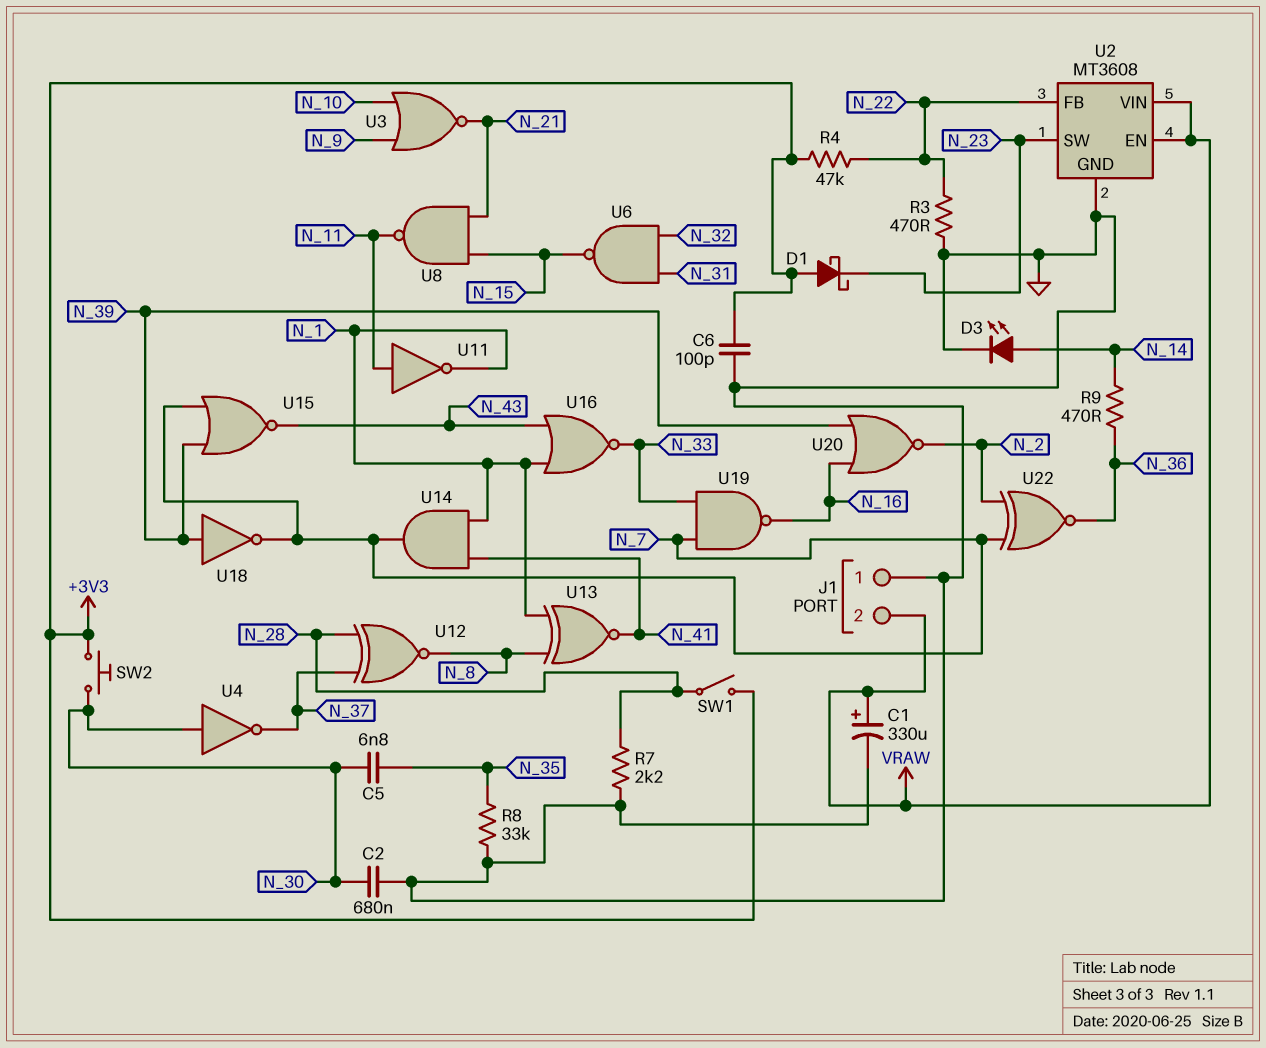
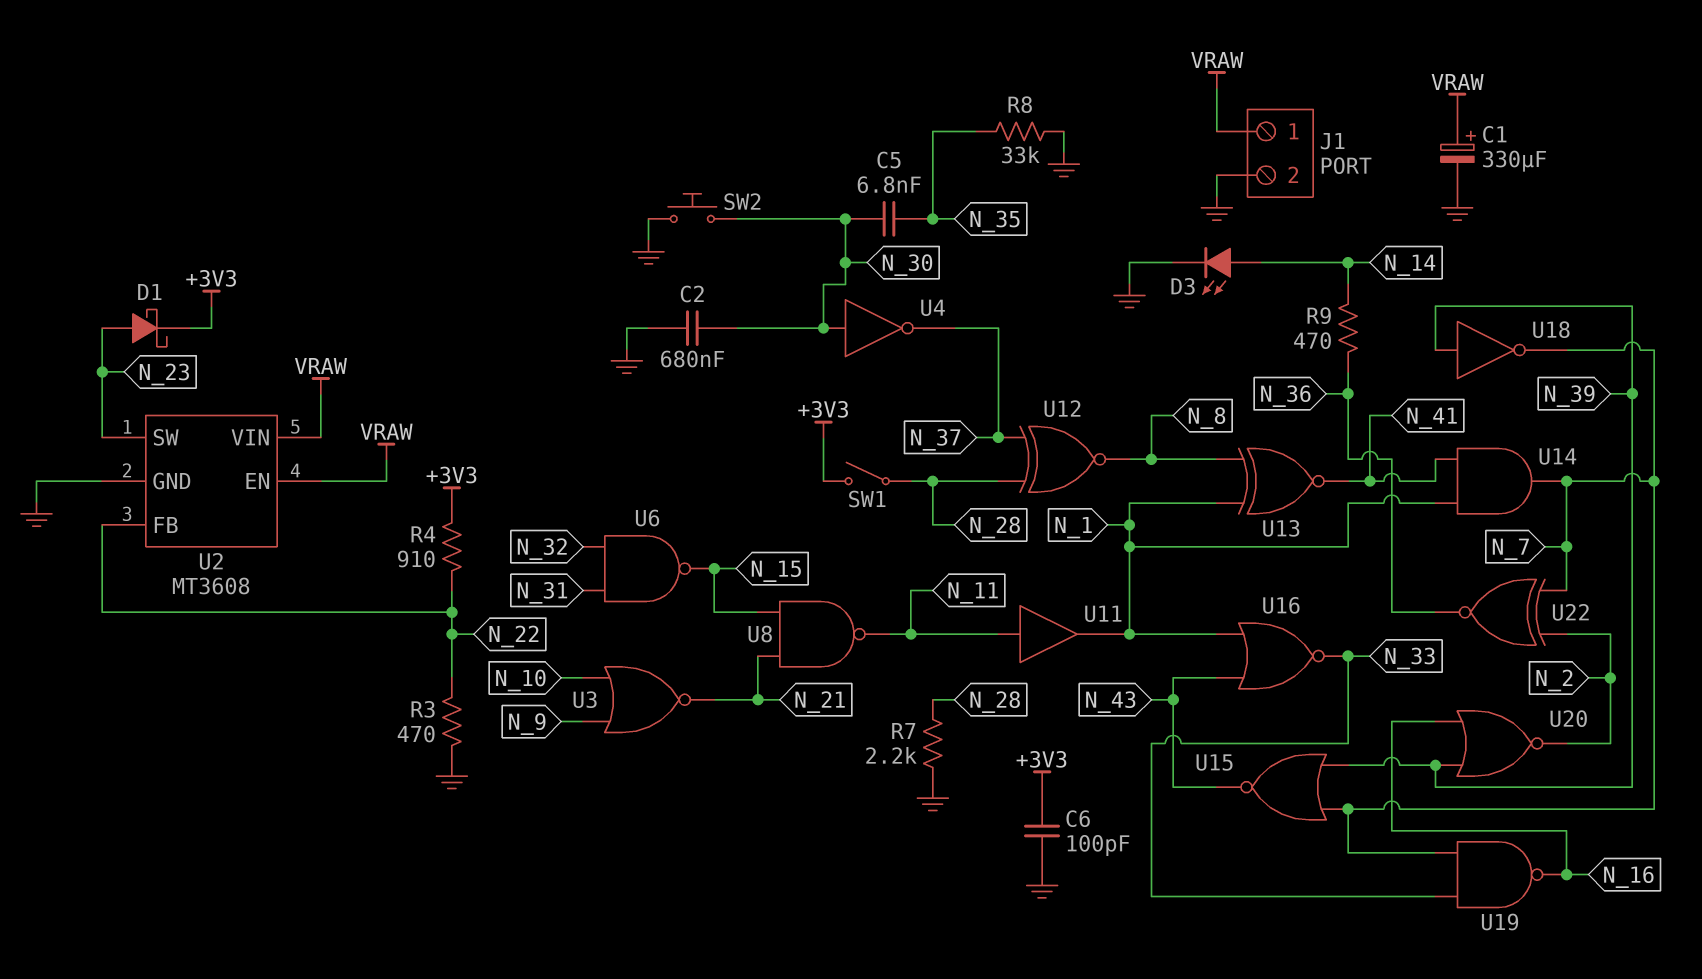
D1: schottky (A +3V3, K N_23) -> schottky (A N_23, K +3V3)
J1 pin 1: GND -> VRAW
J1 pin 2: VRAW -> GND
R4: 47k (+3V3, N_22) -> 910 (+3V3, N_22)
SW2: button (+3V3, N_30) -> button (GND, N_30)
U11: NOT (in N_11, out N_1) -> buffer (in N_11, out N_1)

